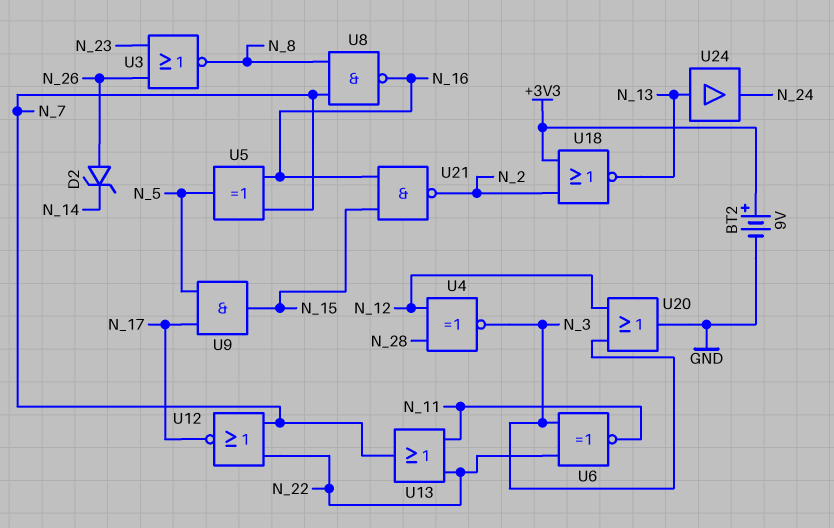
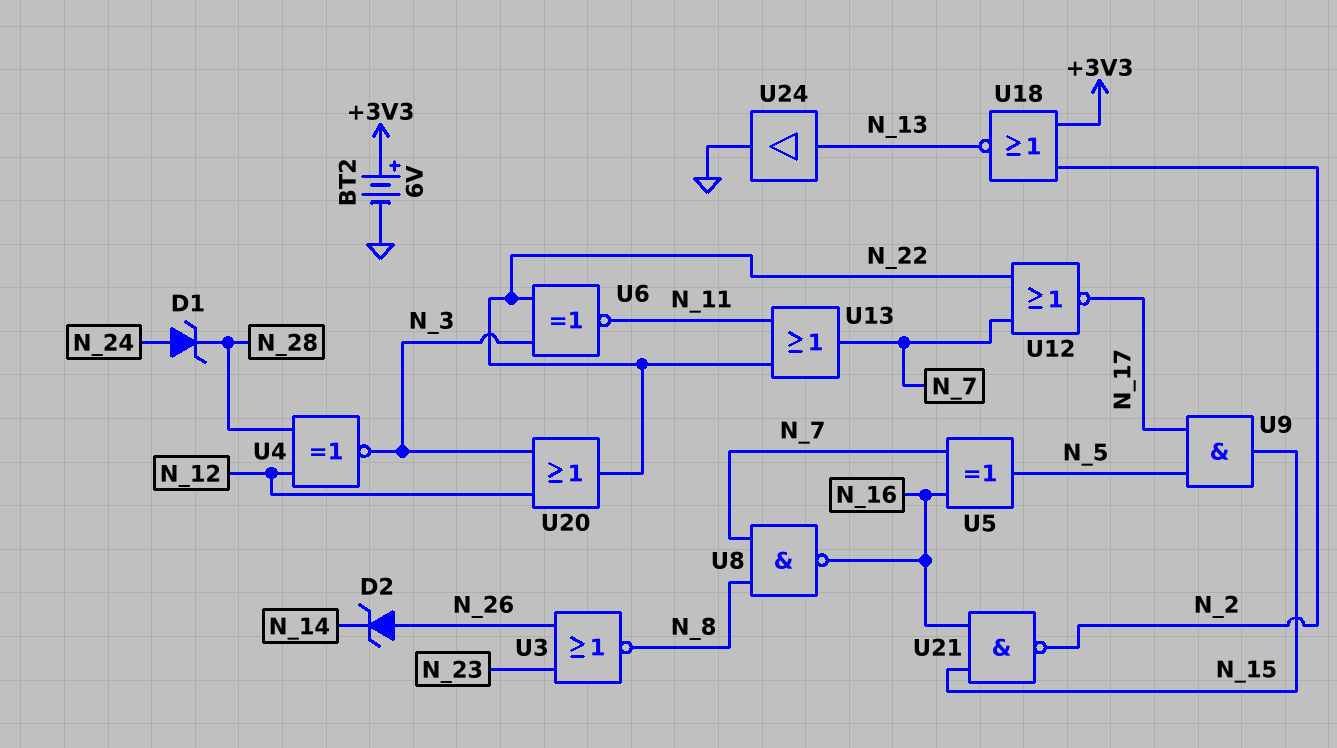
BT2: 9V (plus +3V3, minus GND) -> 6V (plus +3V3, minus GND)
D1: none -> zener (A N_24, K N_28)
U20: OR (in N_3, in N_12, out GND) -> OR (in N_3, in N_12, out N_22)
U24: buffer (in N_13, out N_24) -> buffer (in N_13, out GND)

